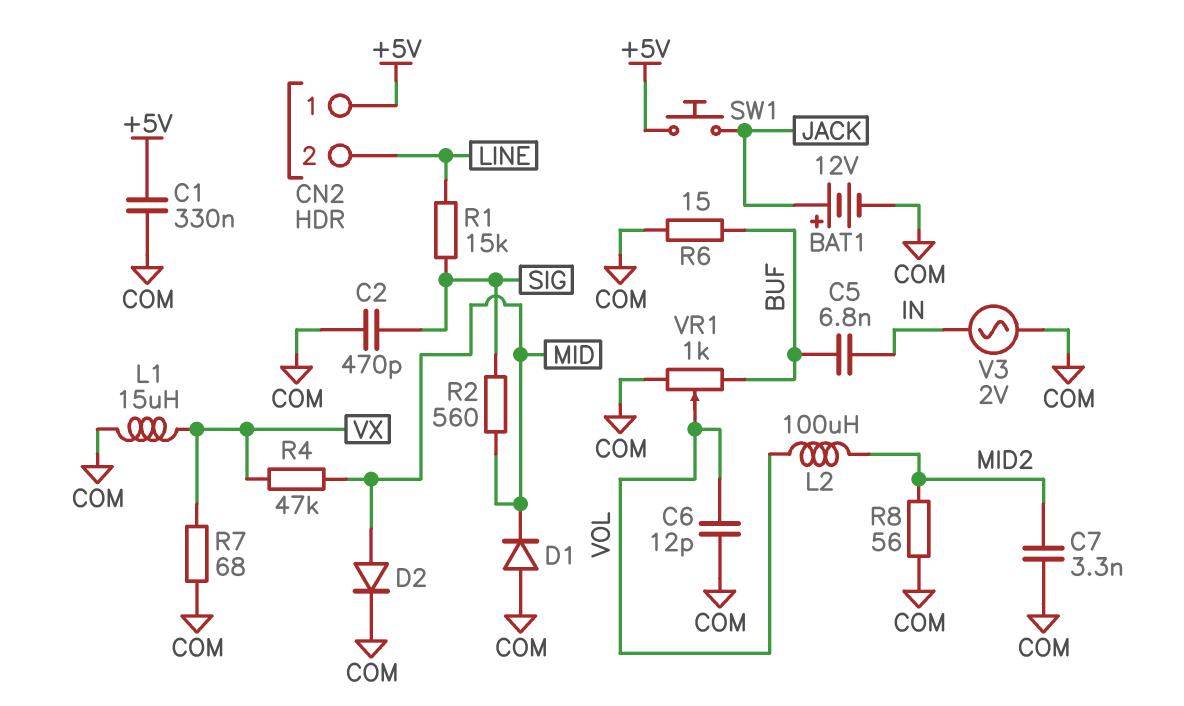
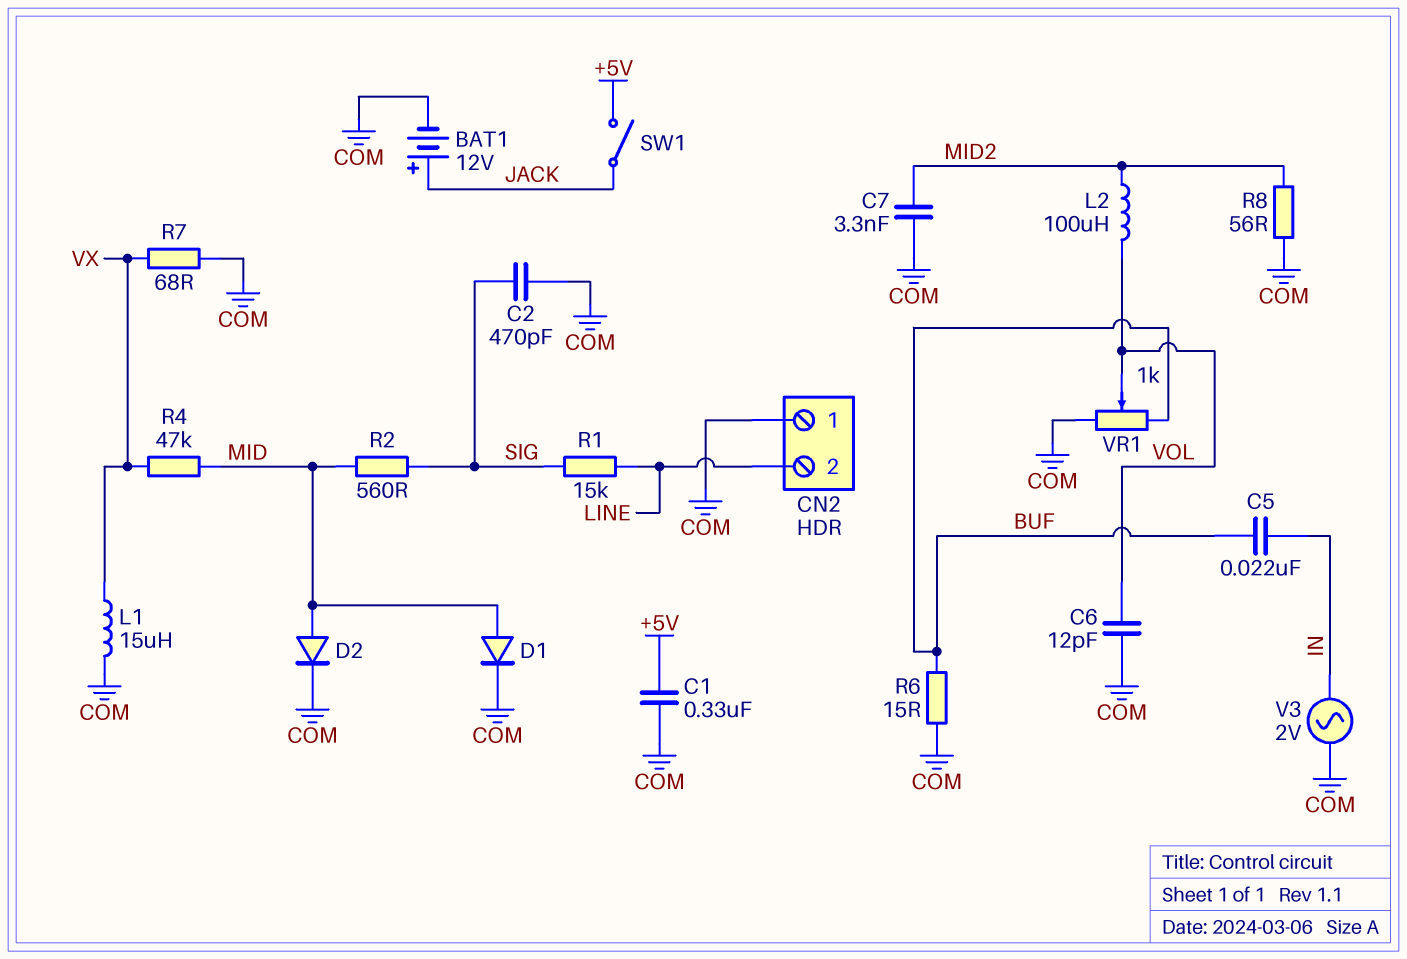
C5: 6.8nF (BUF, IN) -> 22nF (BUF, IN)
CN2 pin 1: +5V -> COM
D1: diode (A COM, K MID) -> diode (A MID, K COM)
SW1: button (+5V, JACK) -> switch (+5V, JACK)

